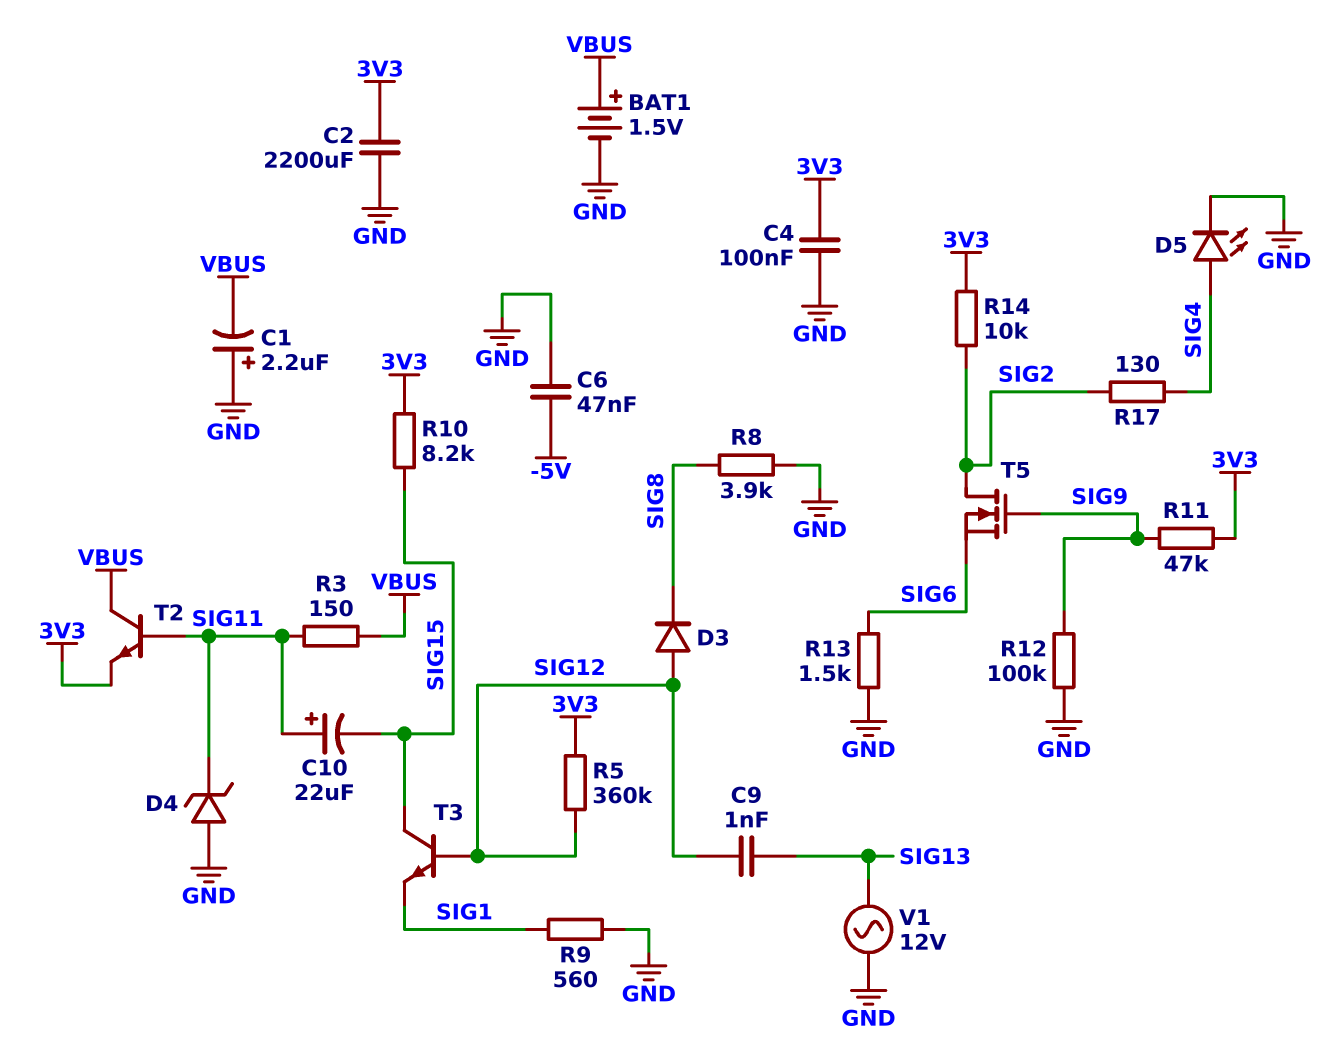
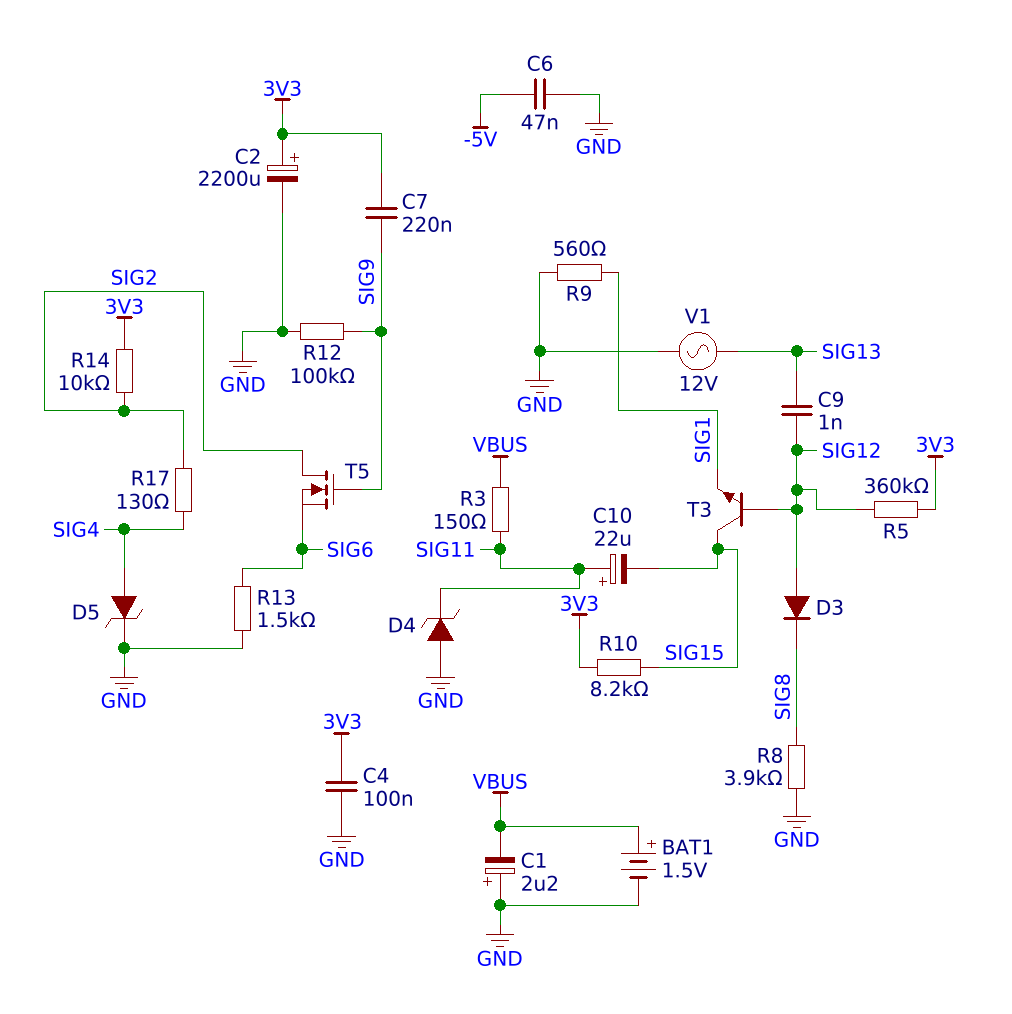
C2: 2200uF (3V3, GND) -> 2200uF (plus 3V3, minus GND)
C7: none -> 220nF (3V3, SIG9)
D5: LED (A SIG4, K GND) -> zener (A SIG4, K GND)
R11: 47k (3V3, SIG9) -> none
T2: NPN (B SIG11, C VBUS, E 3V3) -> none

